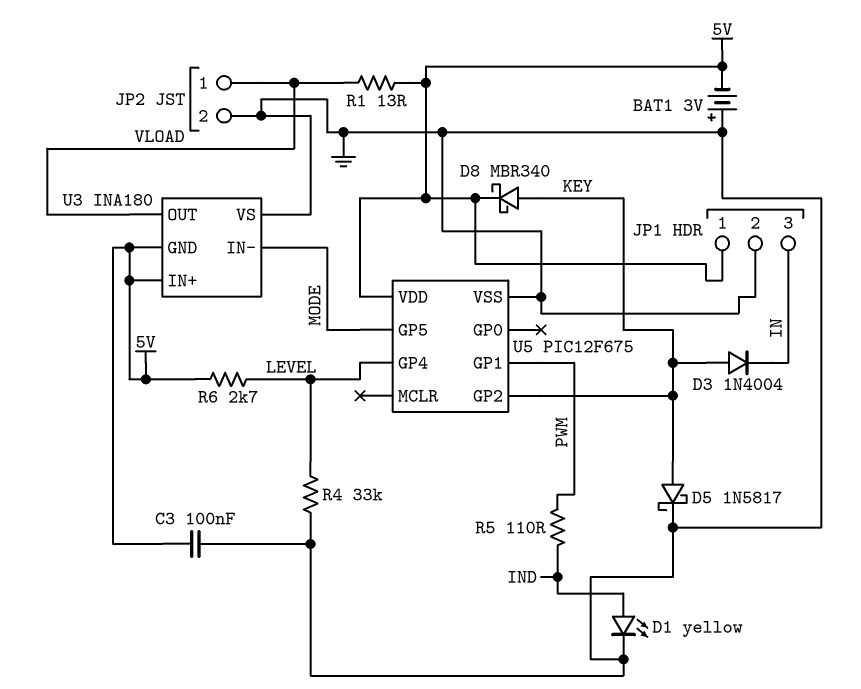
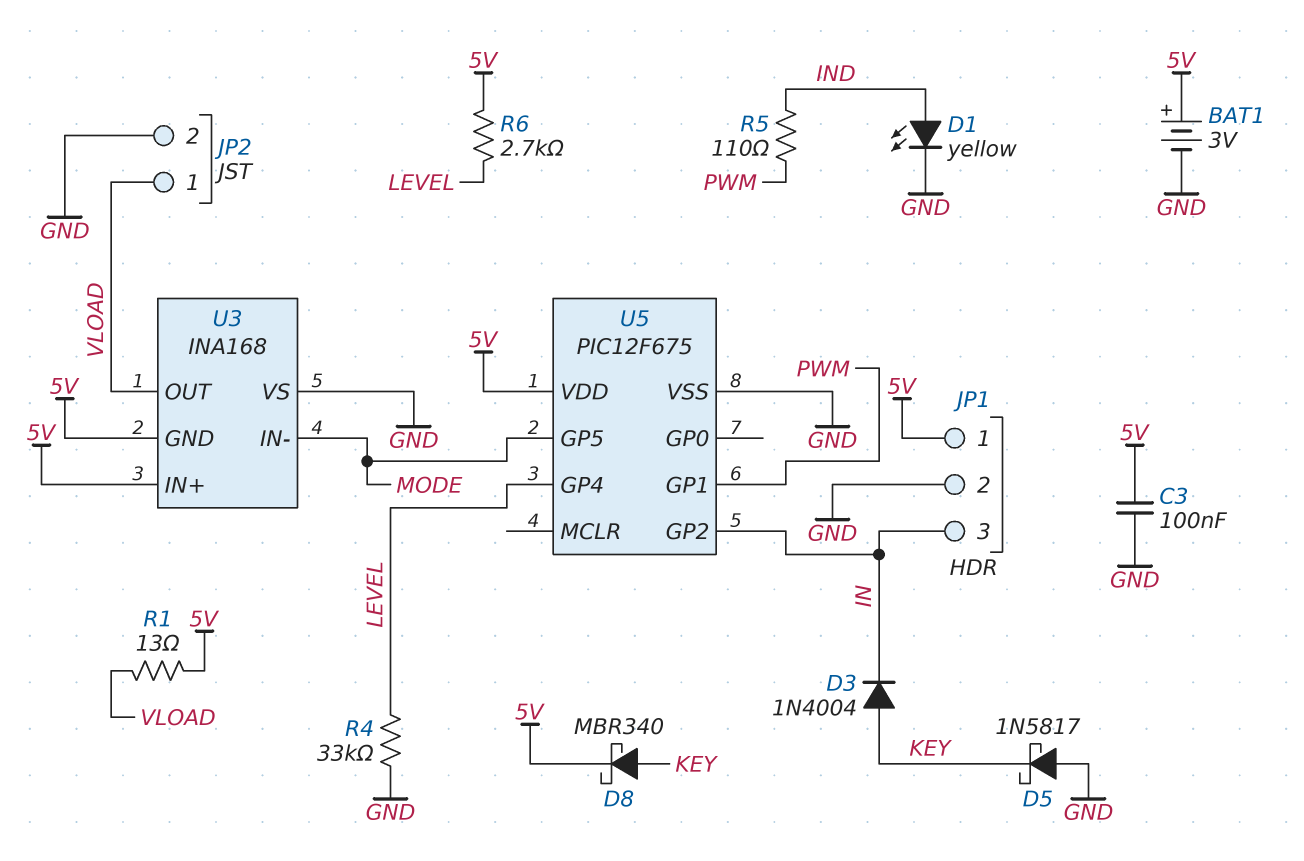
BAT1: 3V (plus GND, minus 5V) -> 3V (plus 5V, minus GND)
D5: schottky 1N5817 (A KEY, K GND) -> schottky 1N5817 (A GND, K KEY)
U3: INA180 -> INA168
U5 pin GP2: KEY -> IN

